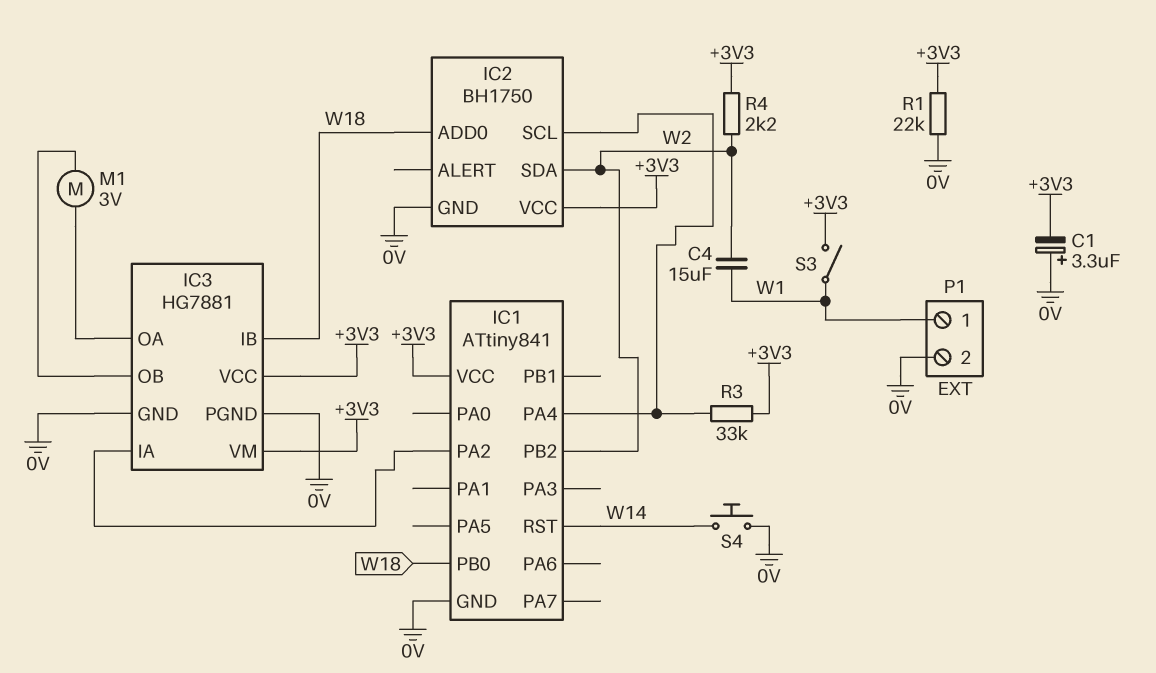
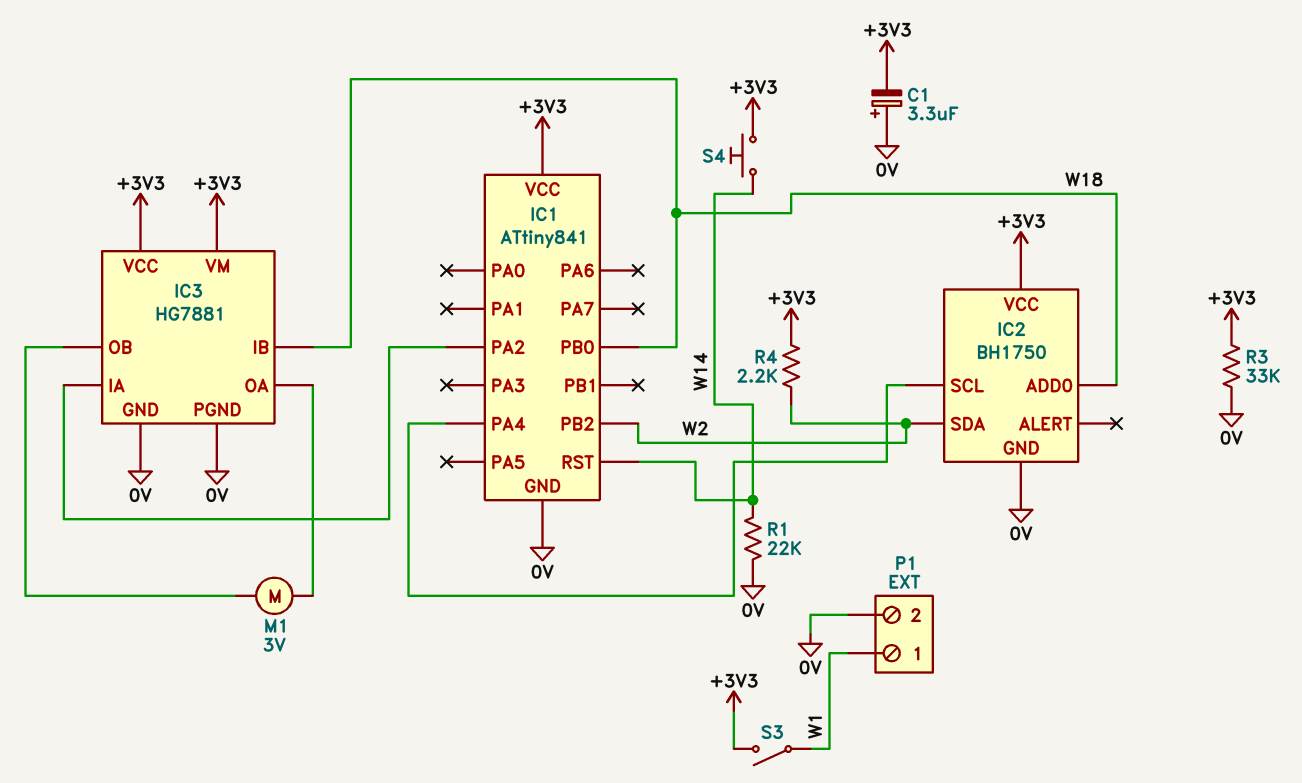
C4: 15uF (W1, W2) -> none
R1: 22k (+3V3, 0V) -> 22k (0V, W14)
R3: 33k (+3V3, IC1/PA4) -> 33k (+3V3, 0V)
S4: button (0V, W14) -> button (+3V3, W14)

